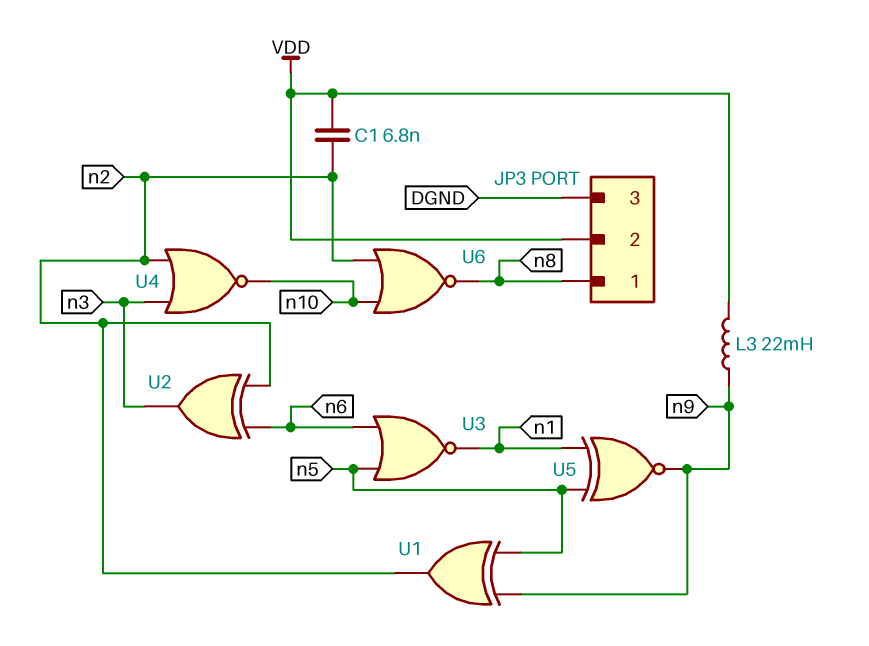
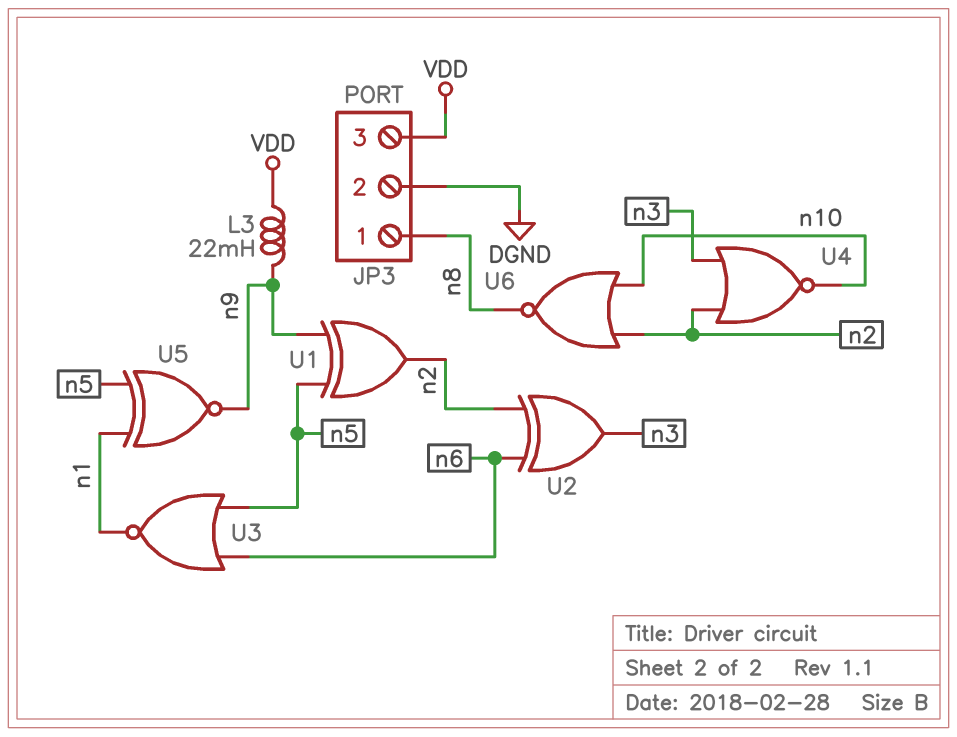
C1: 6.8nF (VDD, n2) -> none
JP3 pin 2: VDD -> DGND
JP3 pin 3: DGND -> VDD

